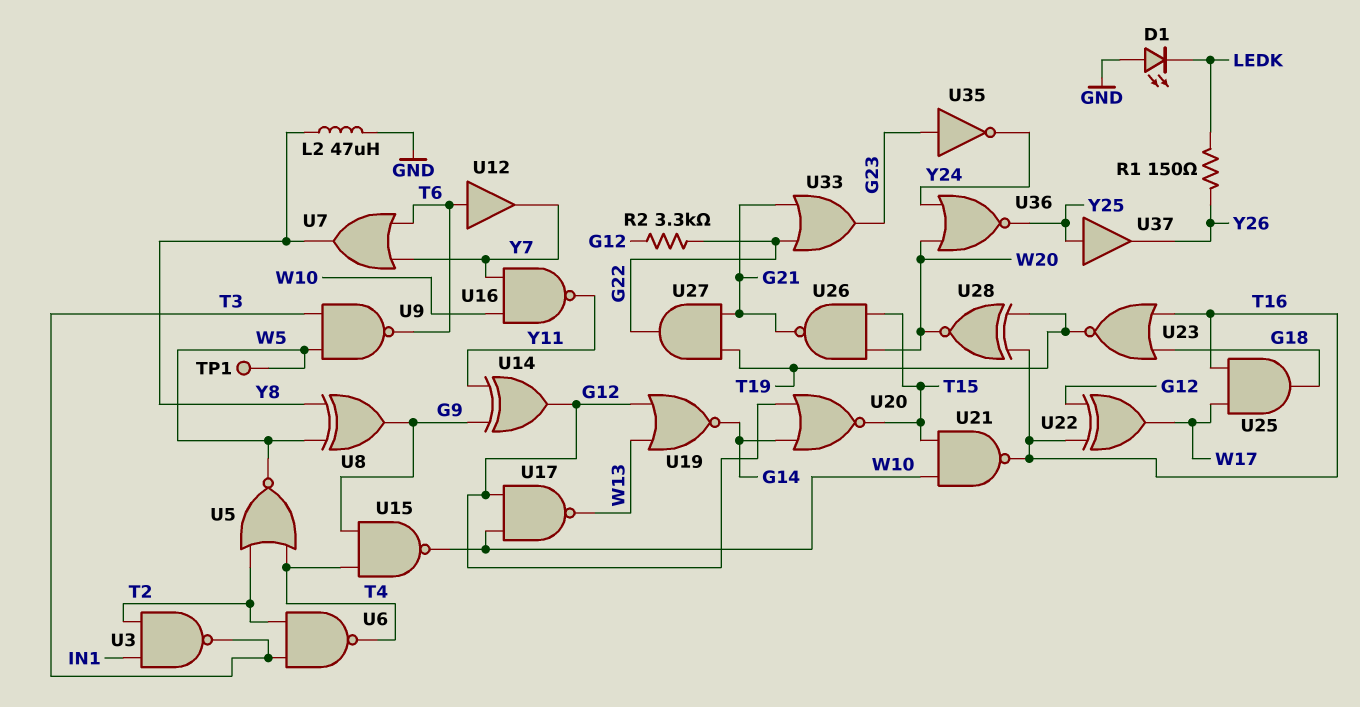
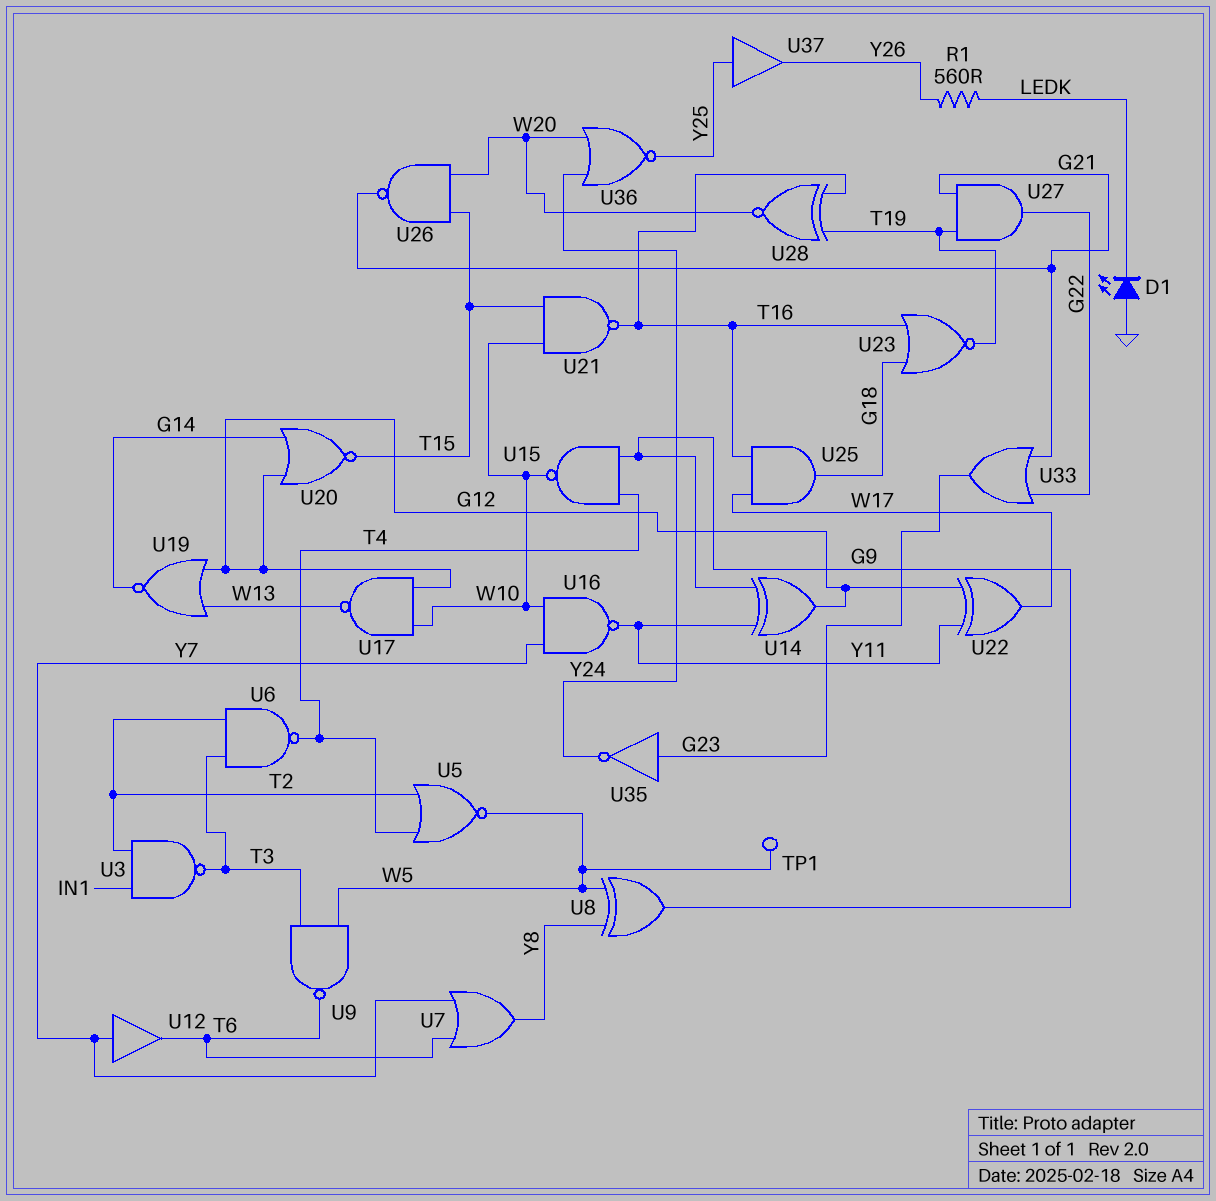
L2: 47uH (GND, Y8) -> none
R1: 150 (LEDK, Y26) -> 560 (LEDK, Y26)
R2: 3.3k (G12, G22) -> none
U12: buffer (in T6, out Y7) -> buffer (in Y7, out T6)
U22: XOR (in G12, in T16, out W17) -> XOR (in G12, in Y11, out W17)

